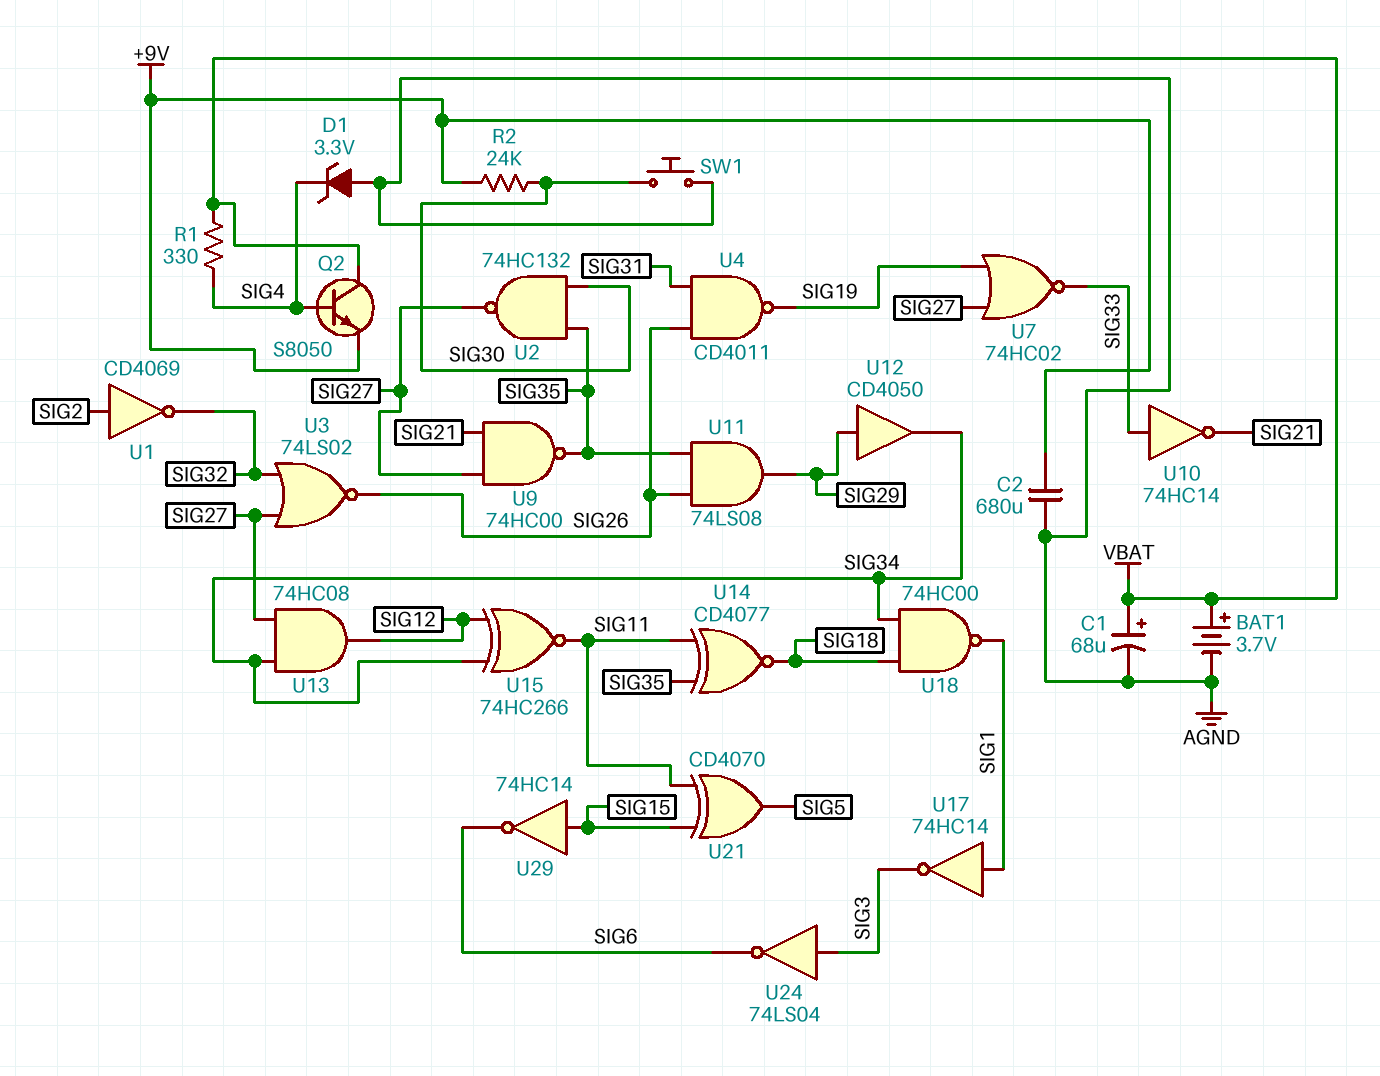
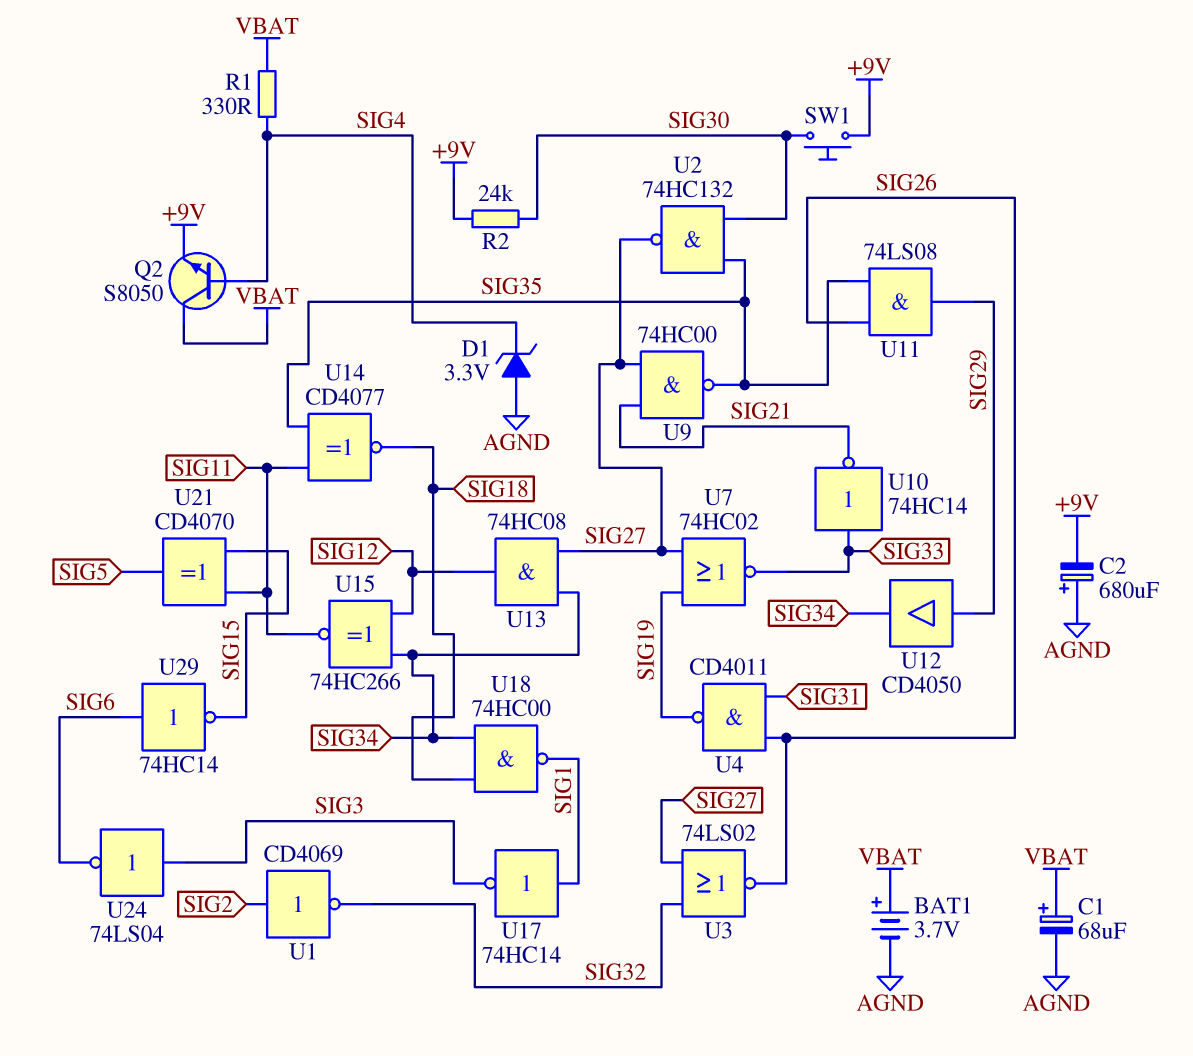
C2: 680uF (+9V, AGND) -> 680uF (plus AGND, minus +9V)
SW1: button (AGND, SIG30) -> button (+9V, SIG30)
U29: NOT 74HC14 (in SIG15, out SIG6) -> NOT 74HC14 (in SIG6, out SIG15)

